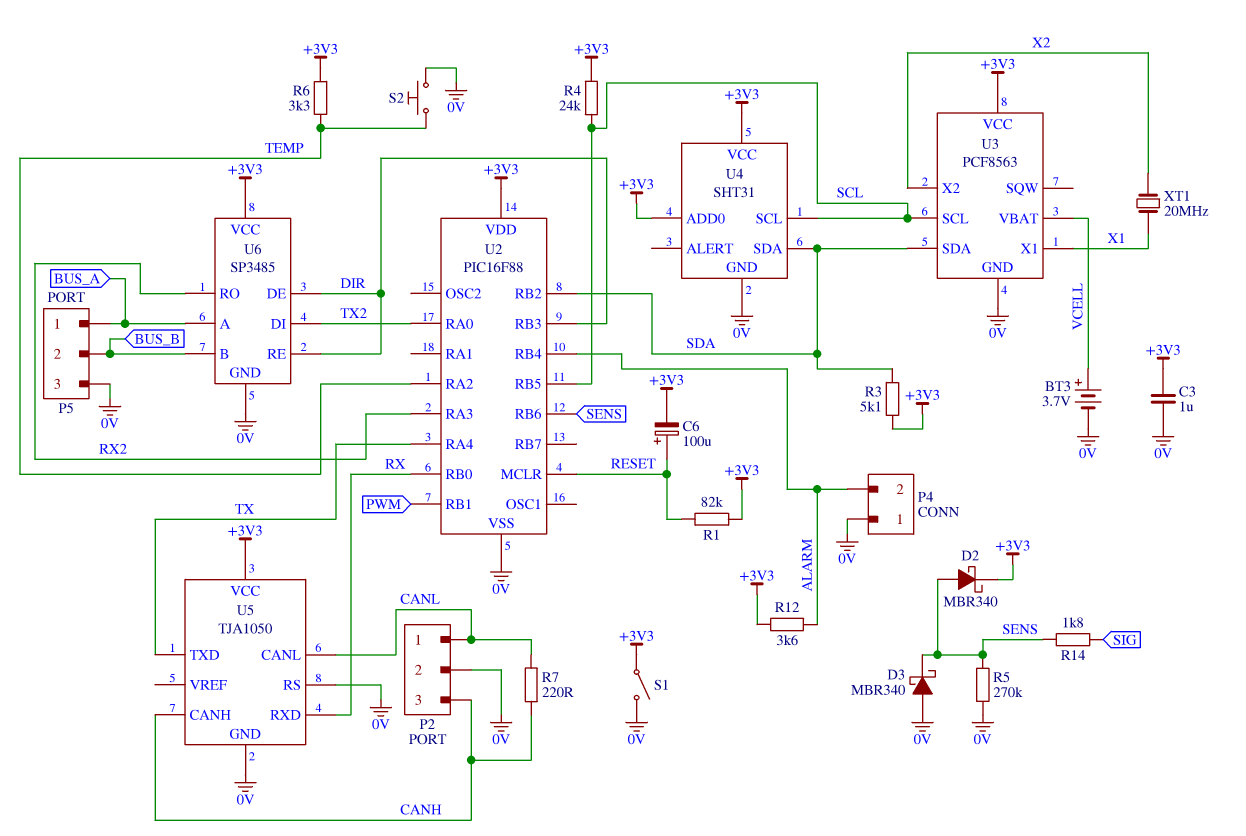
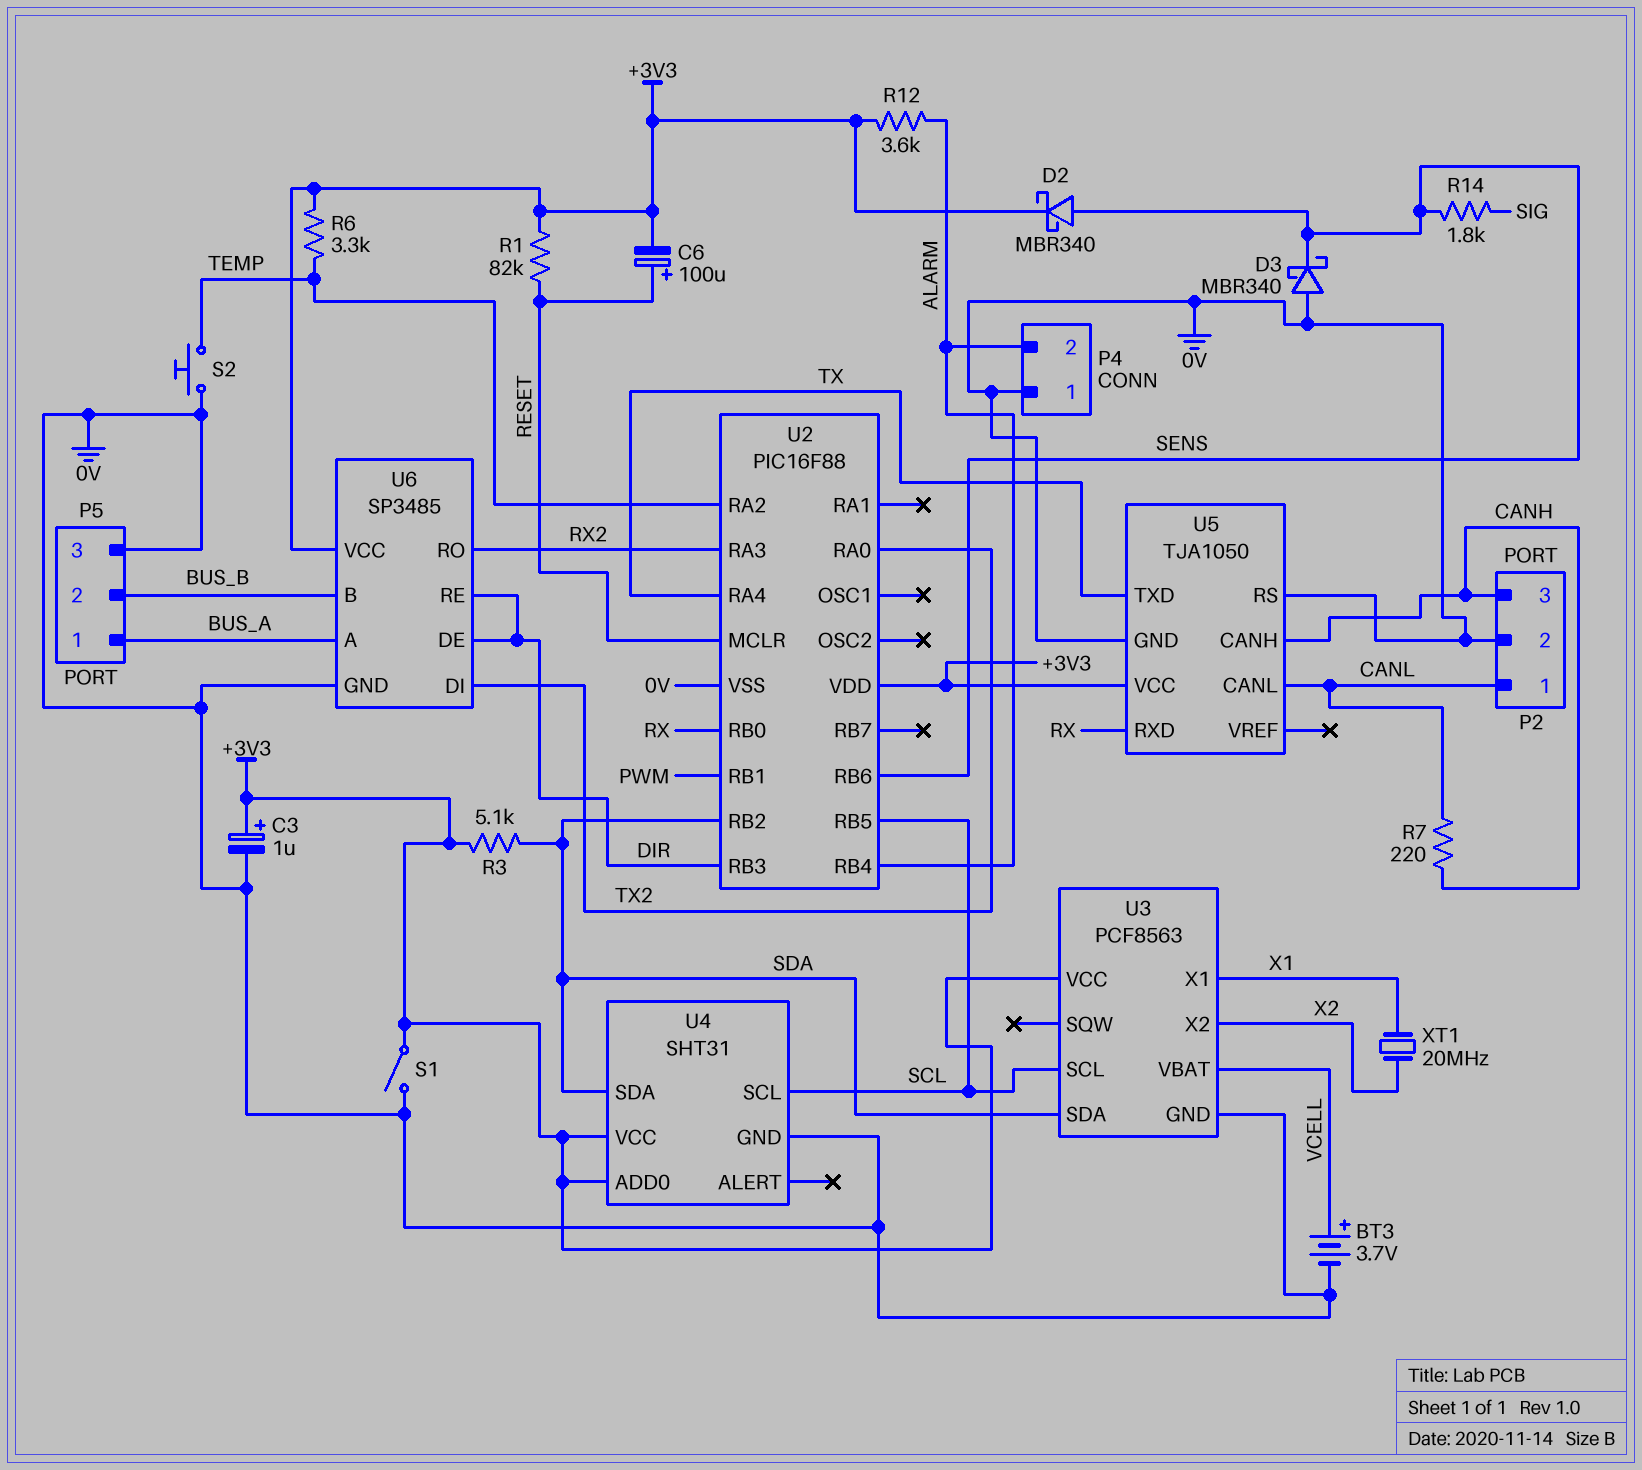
C3: 1uF (+3V3, 0V) -> 1uF (plus +3V3, minus 0V)
R4: 24k (+3V3, SCL) -> none
R5: 270k (0V, SENS) -> none

